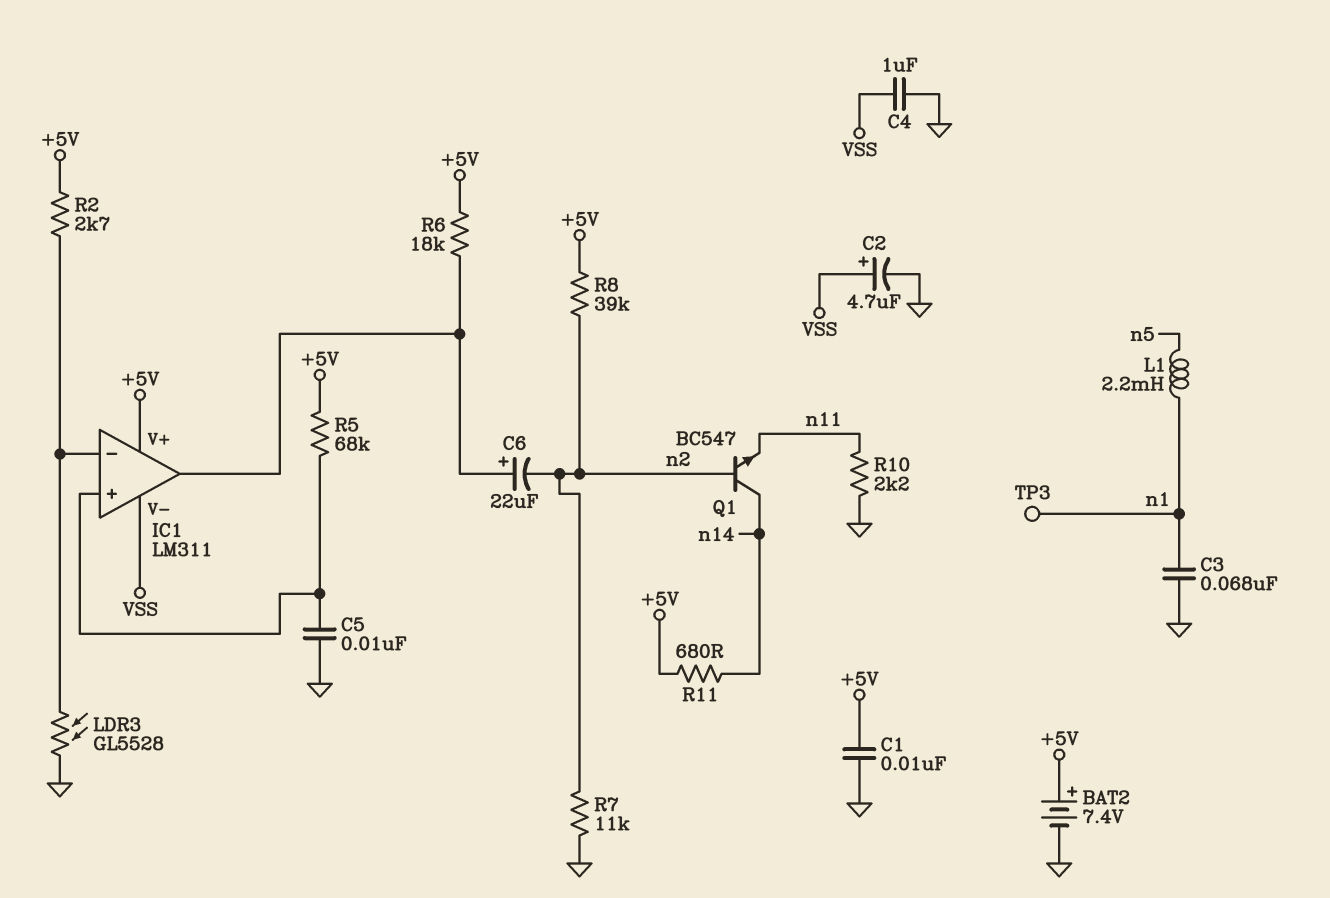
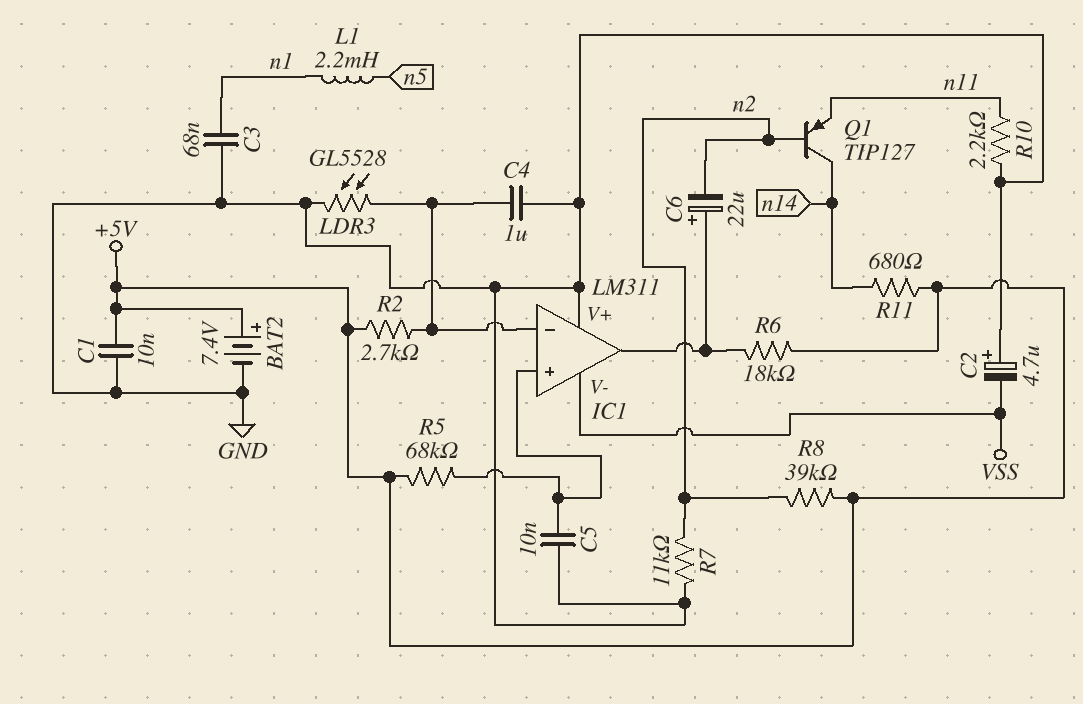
C2: 4.7uF (plus VSS, minus GND) -> 4.7uF (plus GND, minus VSS)
C4: 1uF (GND, VSS) -> 1uF (GND, IC1/in-)
IC1 pin V+: +5V -> GND
Q1: NPN BC547 (B n2, C n14, E n11) -> PNP TIP127 (B n2, C n14, E n11)
TP3: test point (n1) -> none

